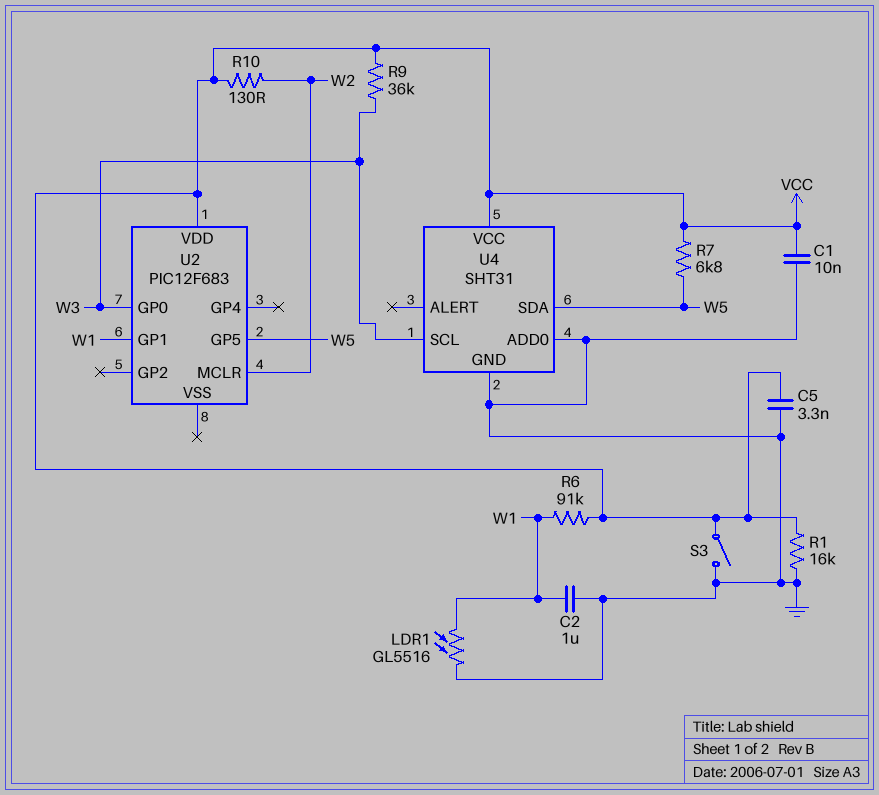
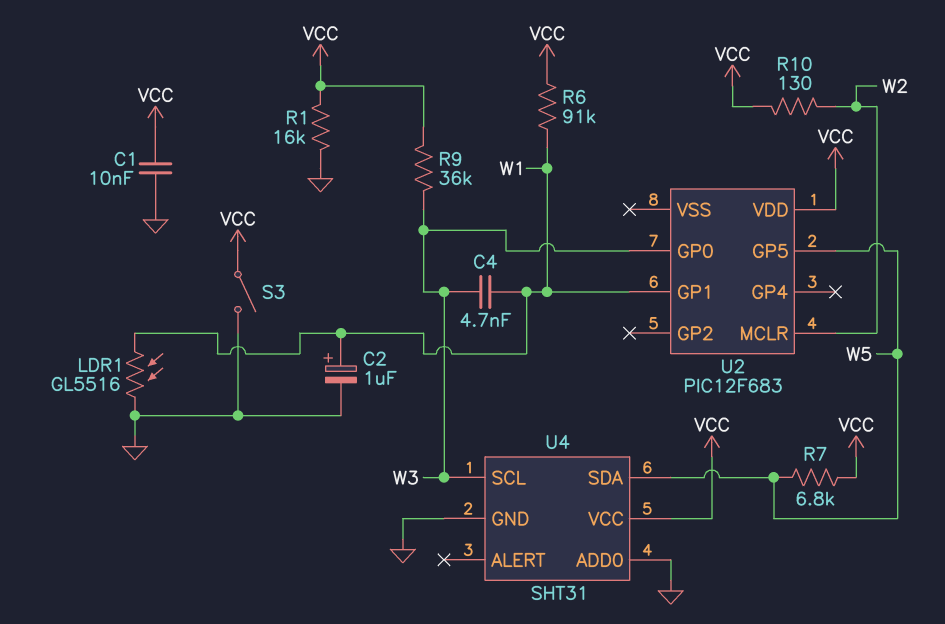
C2: 1uF (GND, W1) -> 1uF (plus W1, minus GND)
C4: none -> 4.7nF (W1, W3)
C5: 3.3nF (GND, VCC) -> none

